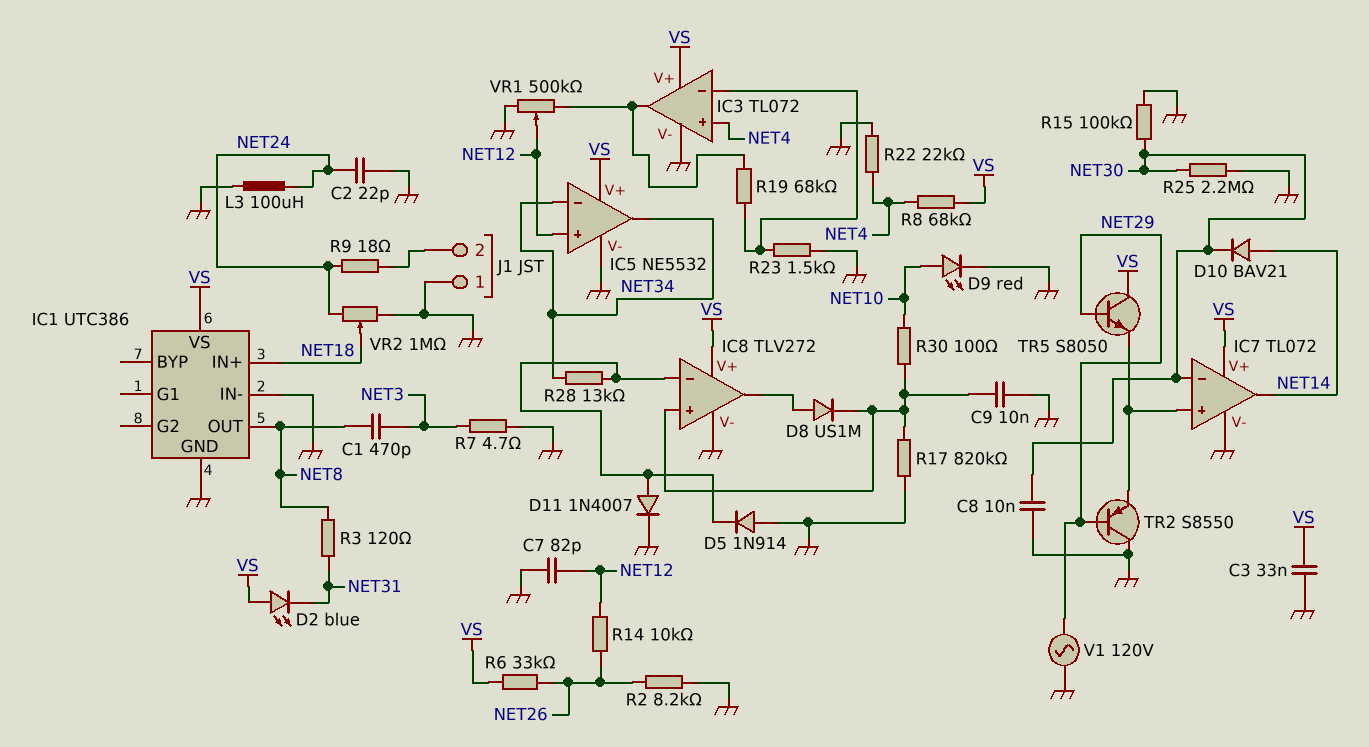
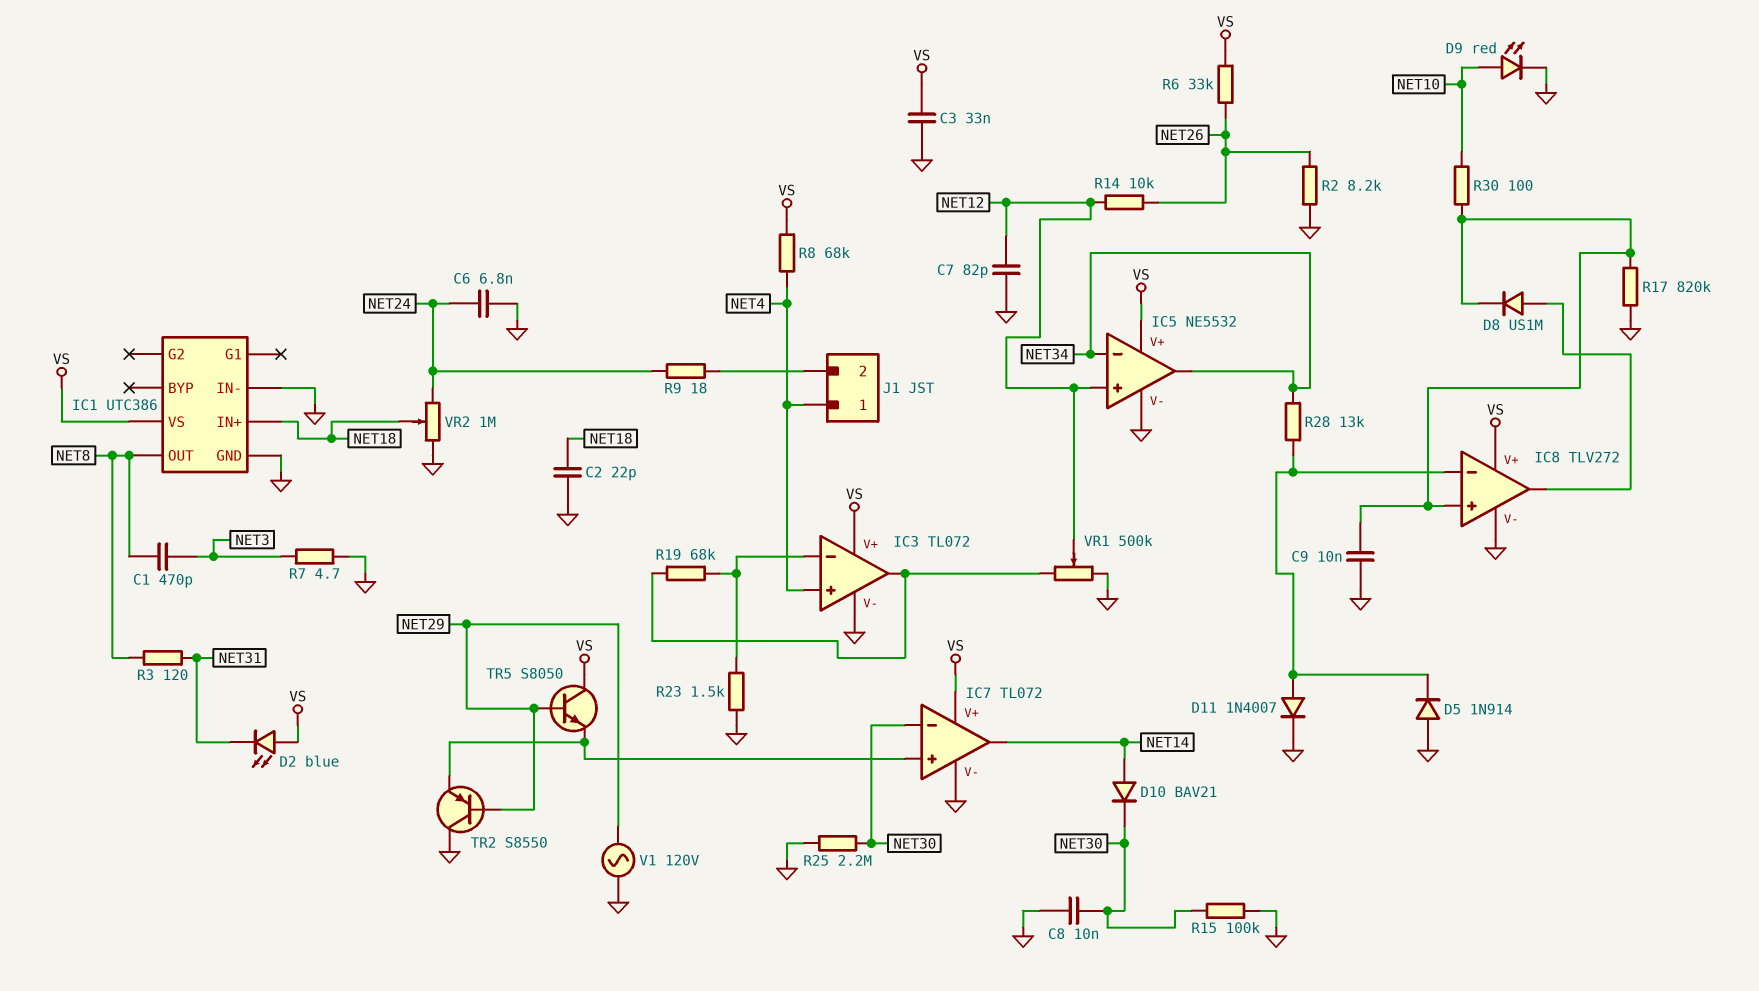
C2: 22pF (GND, NET24) -> 22pF (GND, NET18)
C6: none -> 6.8nF (GND, NET24)
J1 pin 1: GND -> NET4
L3: 100uH (GND, NET24) -> none
R22: 22k (GND, NET4) -> none

